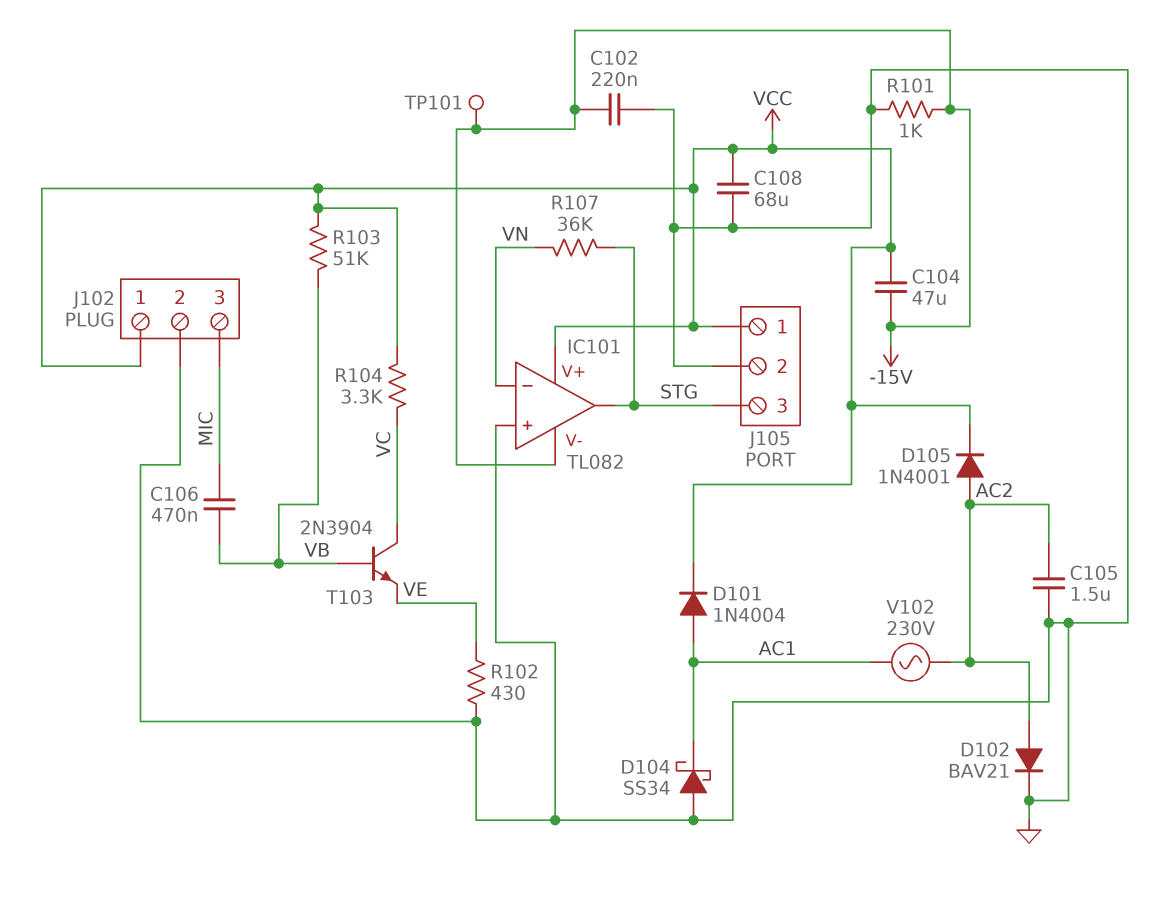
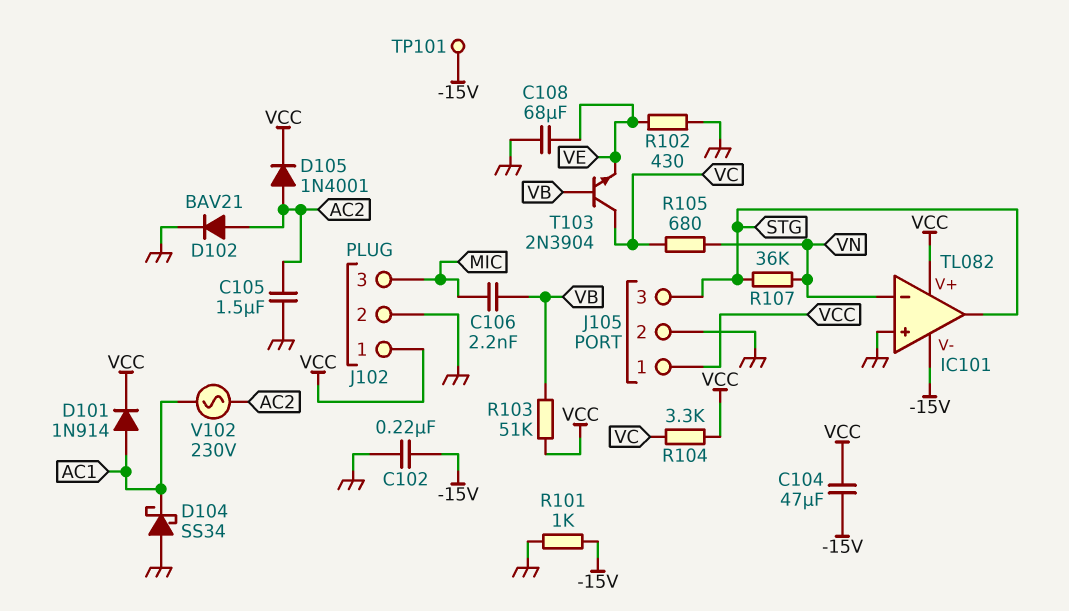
C106: 470nF (MIC, VB) -> 2.2nF (MIC, VB)
C108: 68uF (GND, VCC) -> 68uF (GND, VE)
D101: diode 1N4004 (A AC1, K VCC) -> diode 1N914 (A AC1, K VCC)
R105: none -> 680 (VC, VN)

